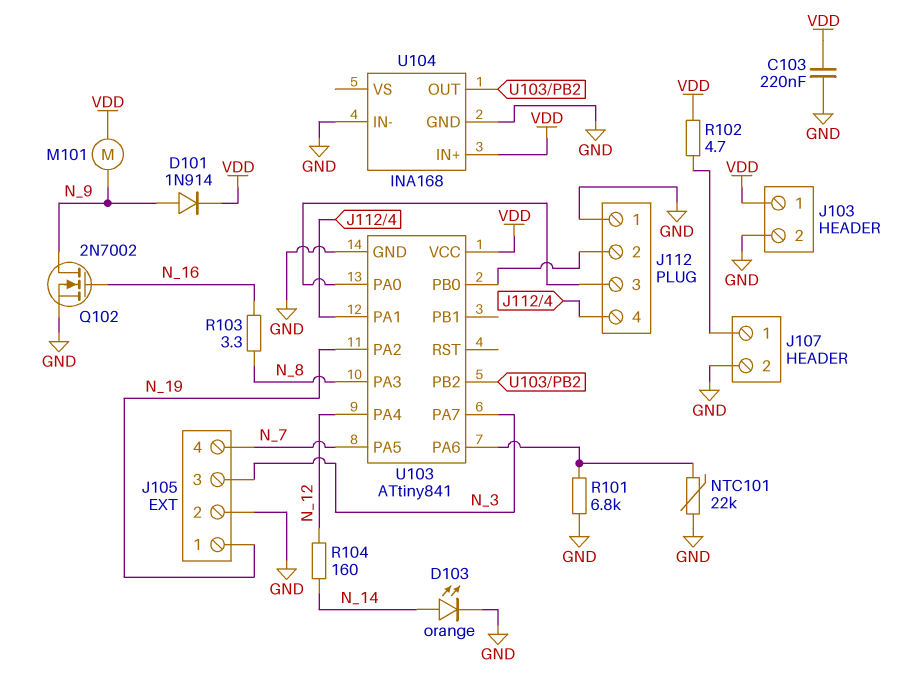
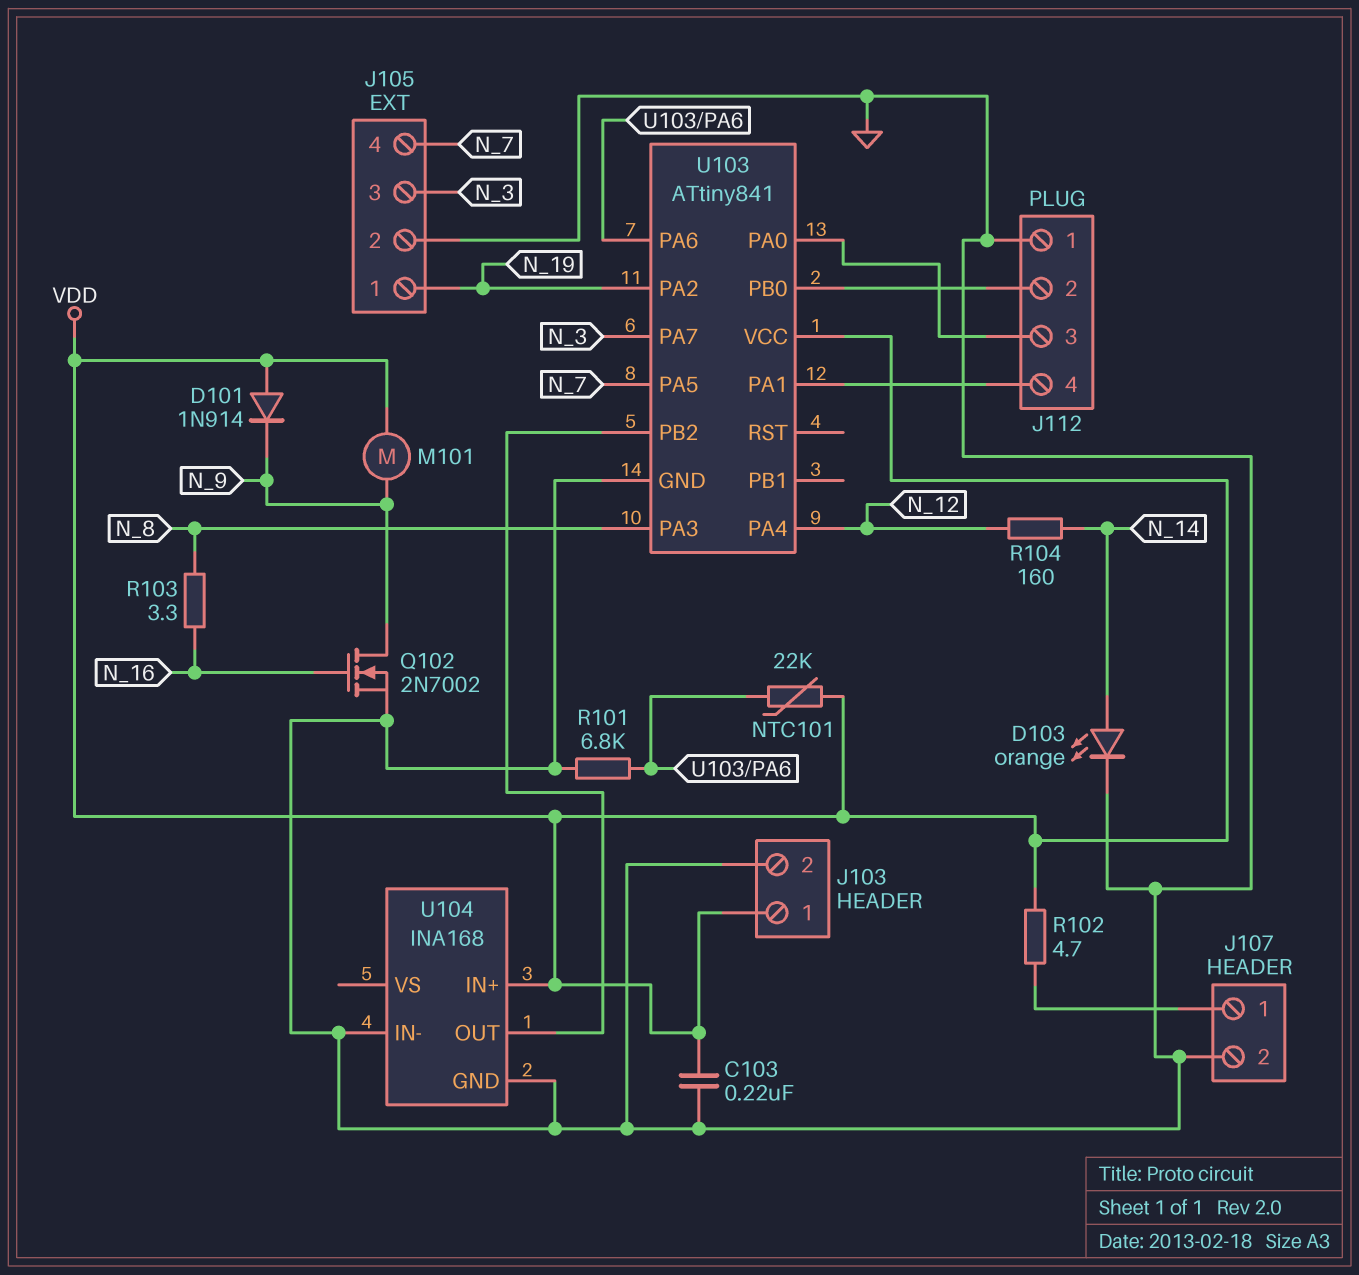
D101: diode 1N914 (A N_9, K VDD) -> diode 1N914 (A VDD, K N_9)
NTC101: 22k (GND, U103/PA6) -> 22k (U103/PA6, VDD)

